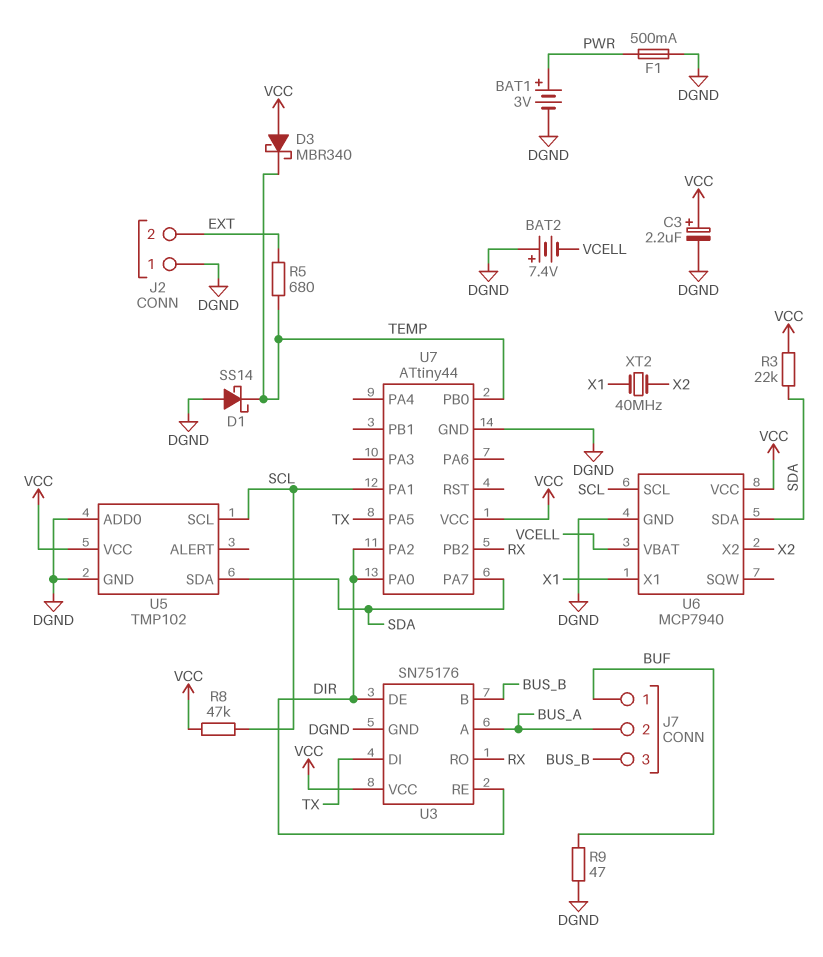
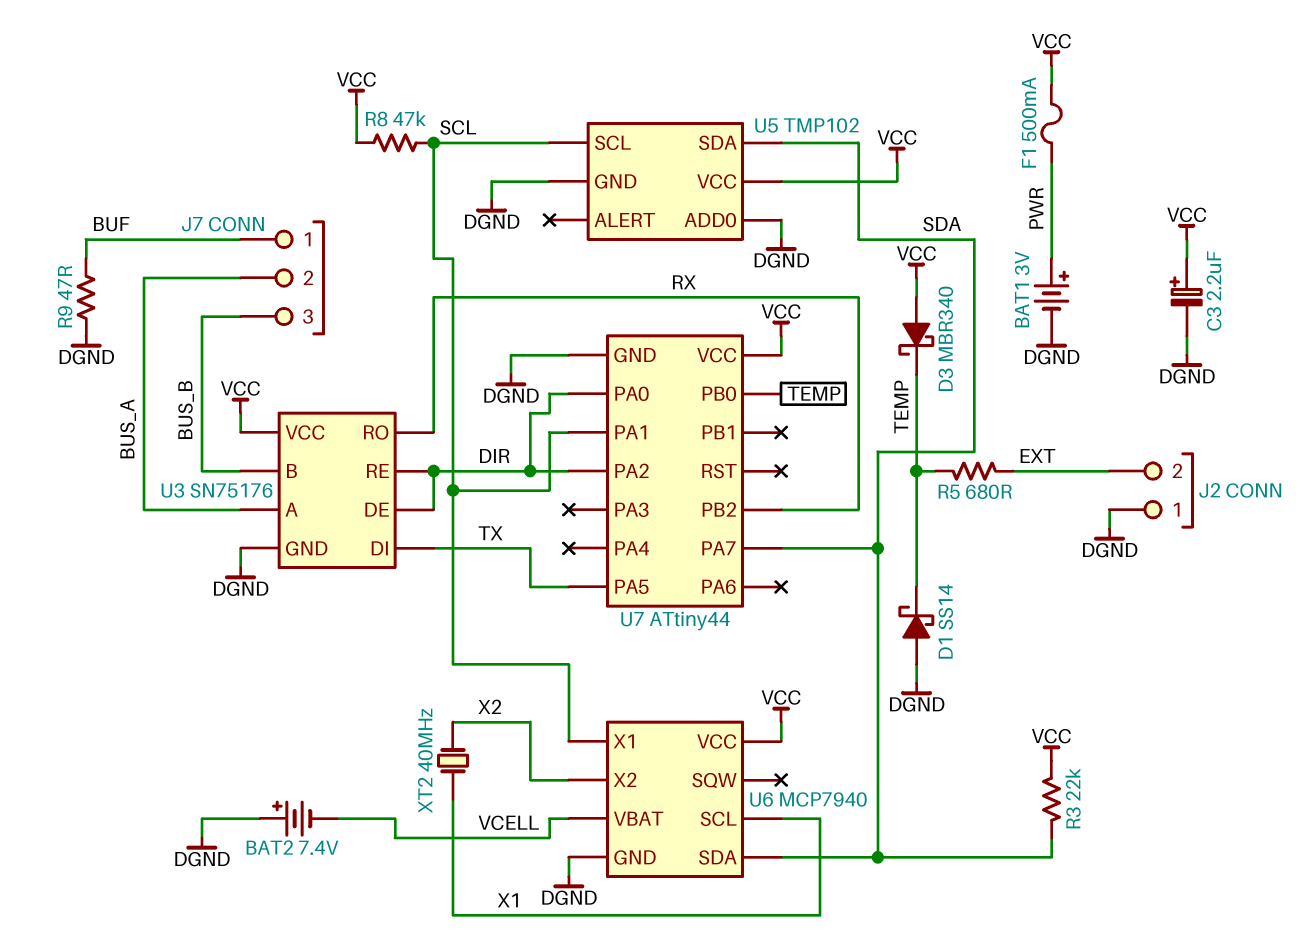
F1: 500mA (DGND, PWR) -> 500mA (PWR, VCC)
U6 pin SCL: SCL -> X1
U6 pin X1: X1 -> SCL

